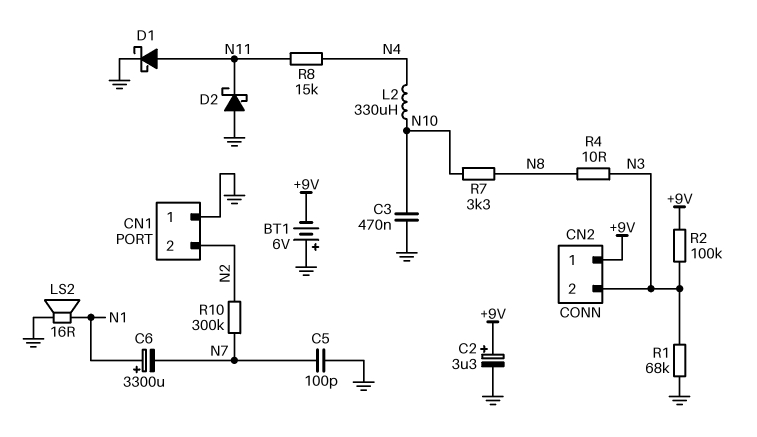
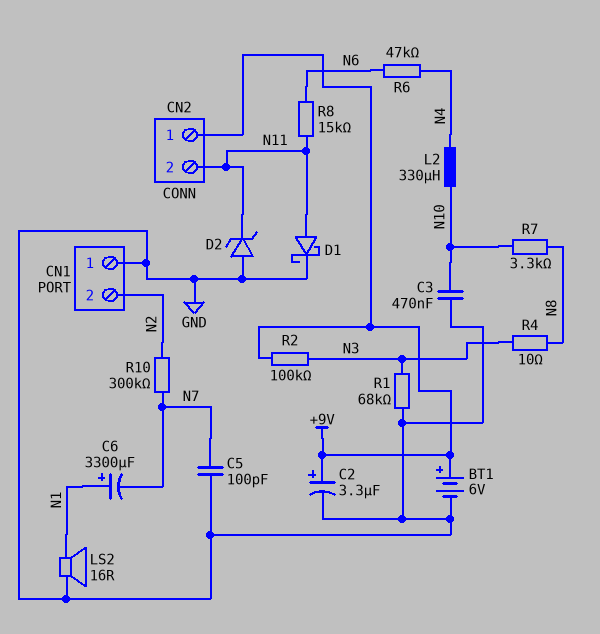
BT1: 6V (plus GND, minus +9V) -> 6V (plus +9V, minus GND)
CN2 pin 2: N3 -> N11
D2: schottky (A GND, K N11) -> zener (A GND, K N11)
R6: none -> 47k (N4, N6)
R8: 15k (N4, N11) -> 15k (N6, N11)

